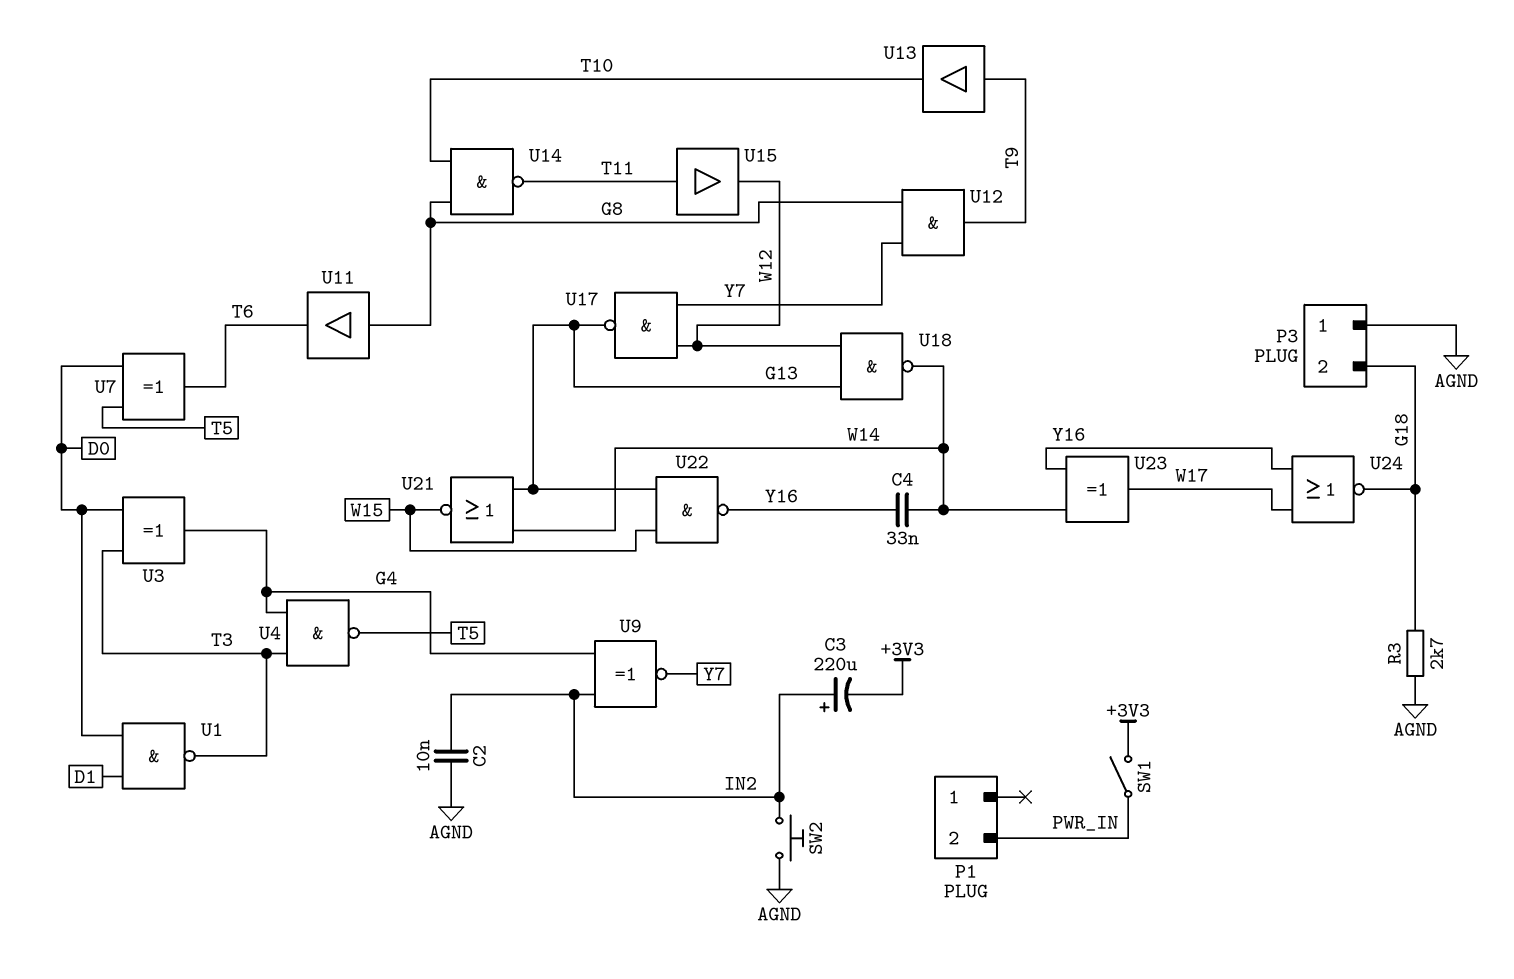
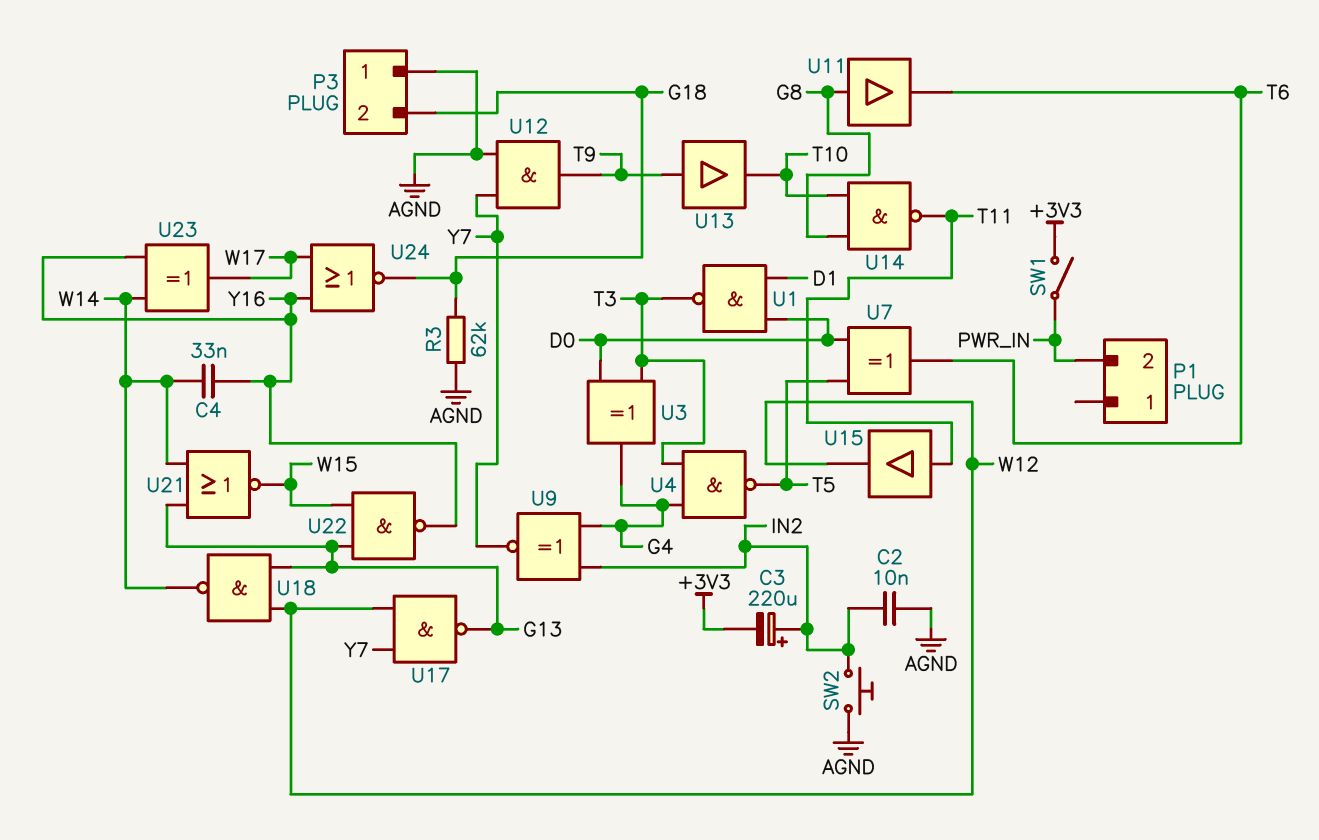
R3: 2.7k (AGND, G18) -> 62k (AGND, G18)
U12: AND (in G8, in Y7, out T9) -> AND (in AGND, in Y7, out T9)

